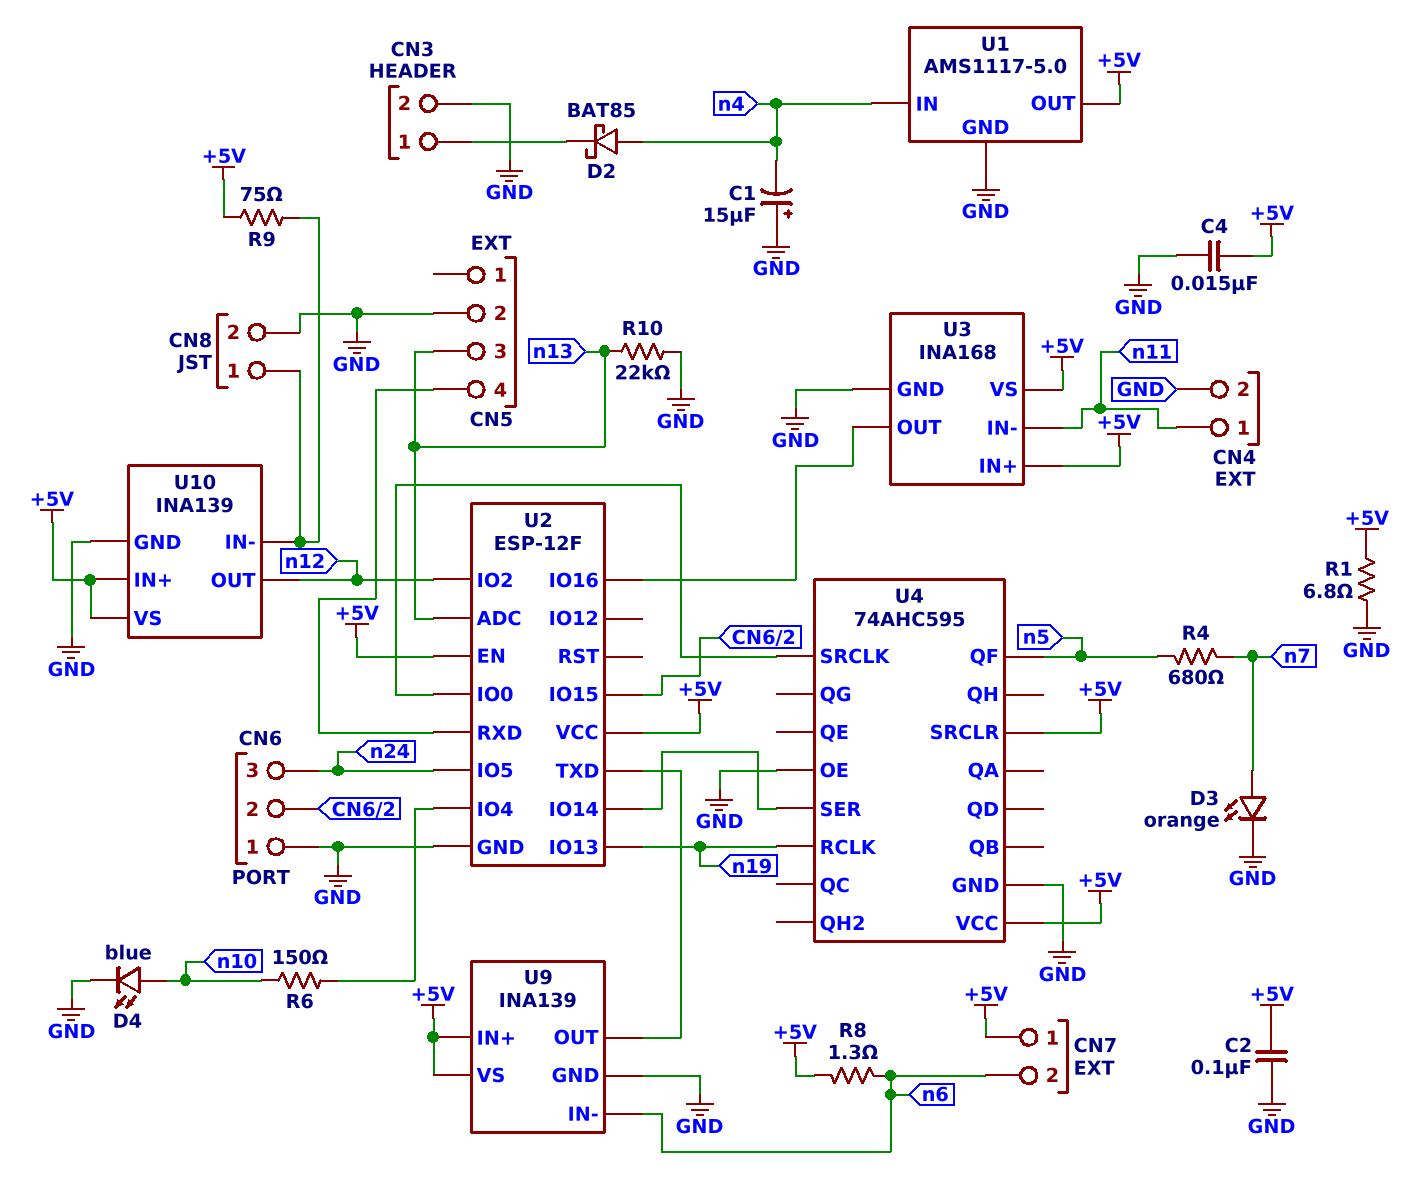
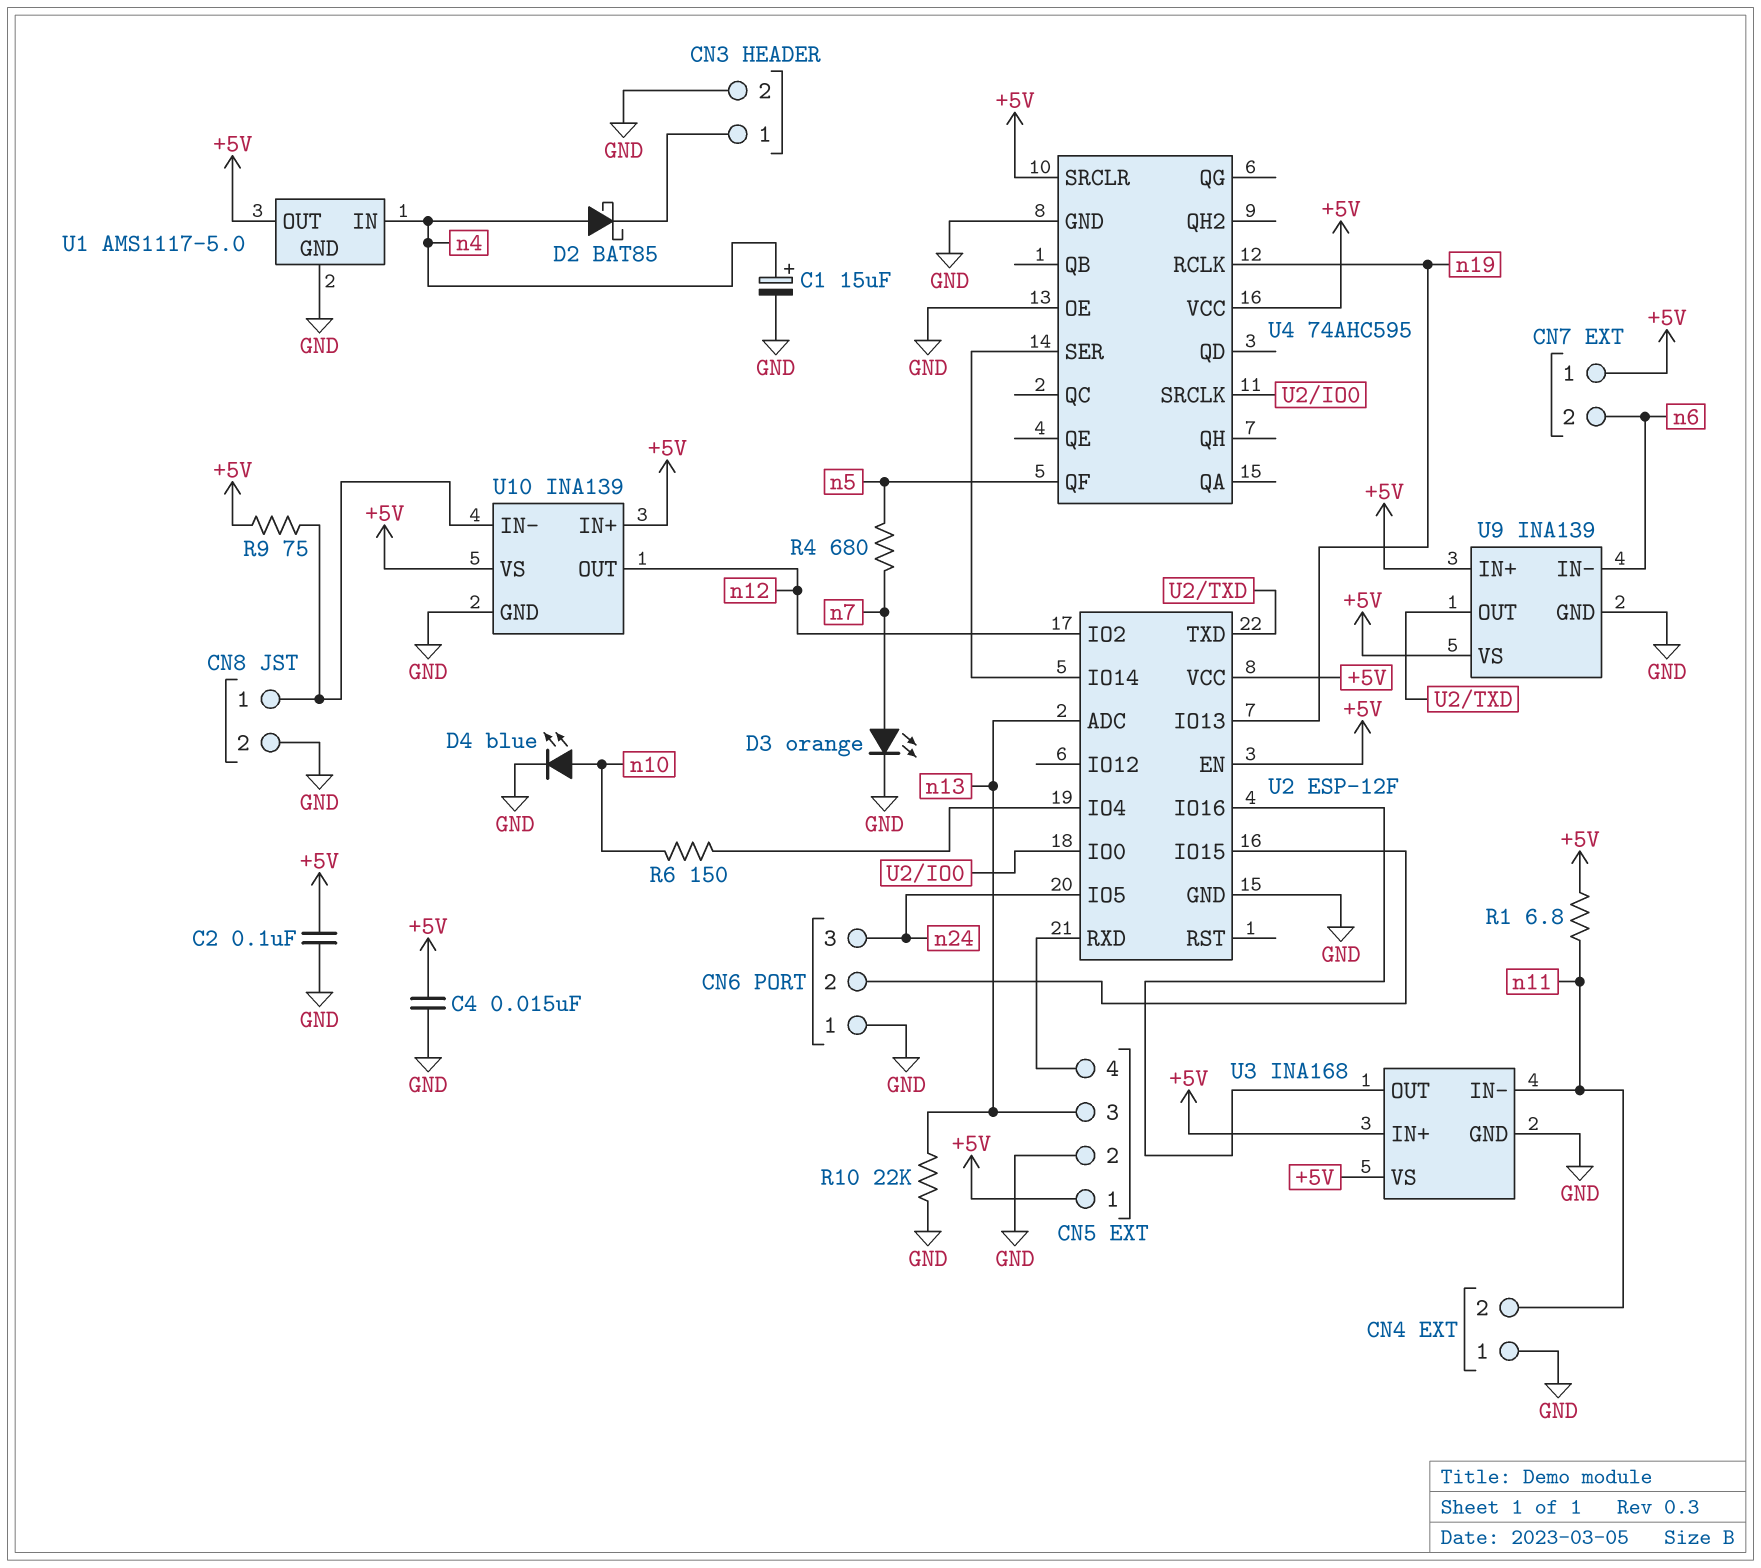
C1: 15uF (plus GND, minus n4) -> 15uF (plus n4, minus GND)
CN4 pin 1: n11 -> GND
CN4 pin 2: GND -> n11
CN5 pin 1: none -> +5V
R1: 6.8 (+5V, GND) -> 6.8 (+5V, n11)
R8: 1.3 (+5V, n6) -> none

